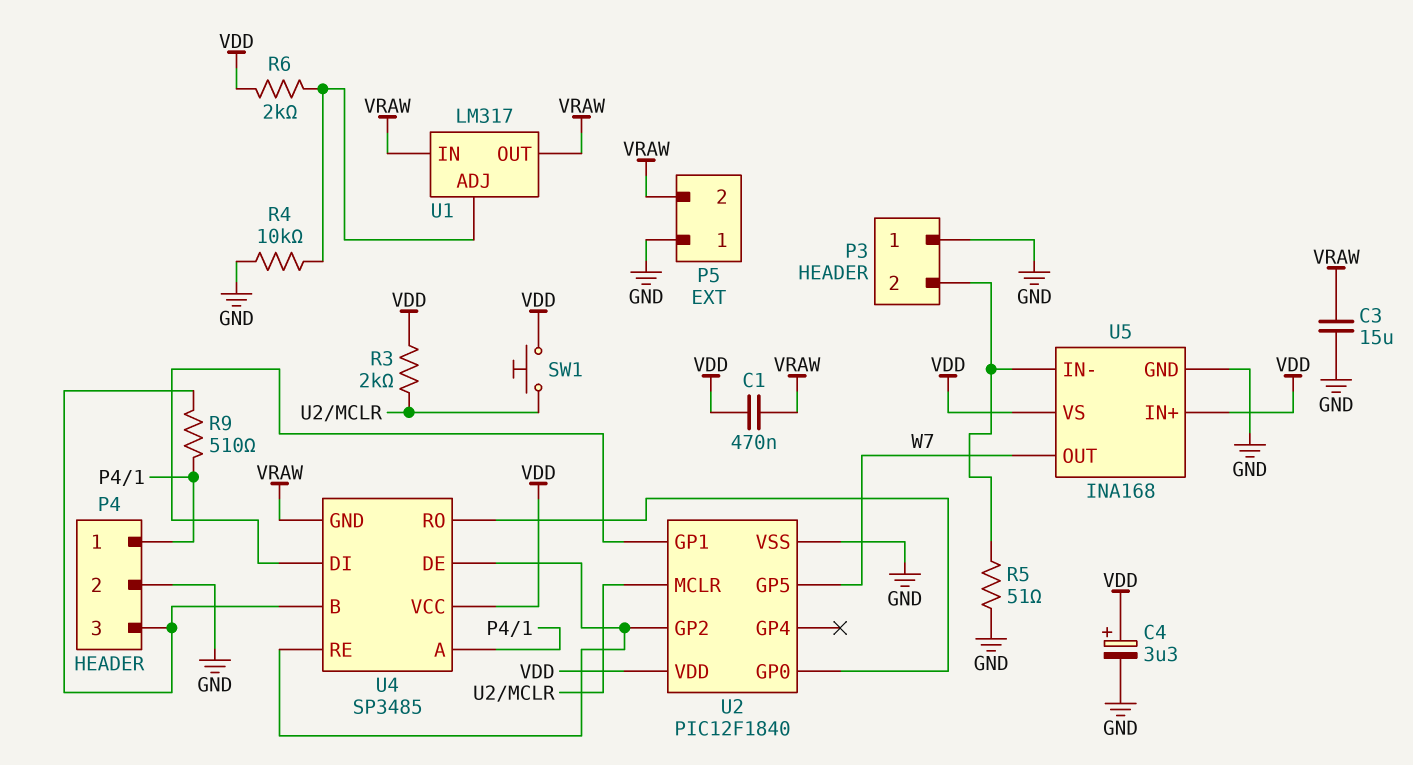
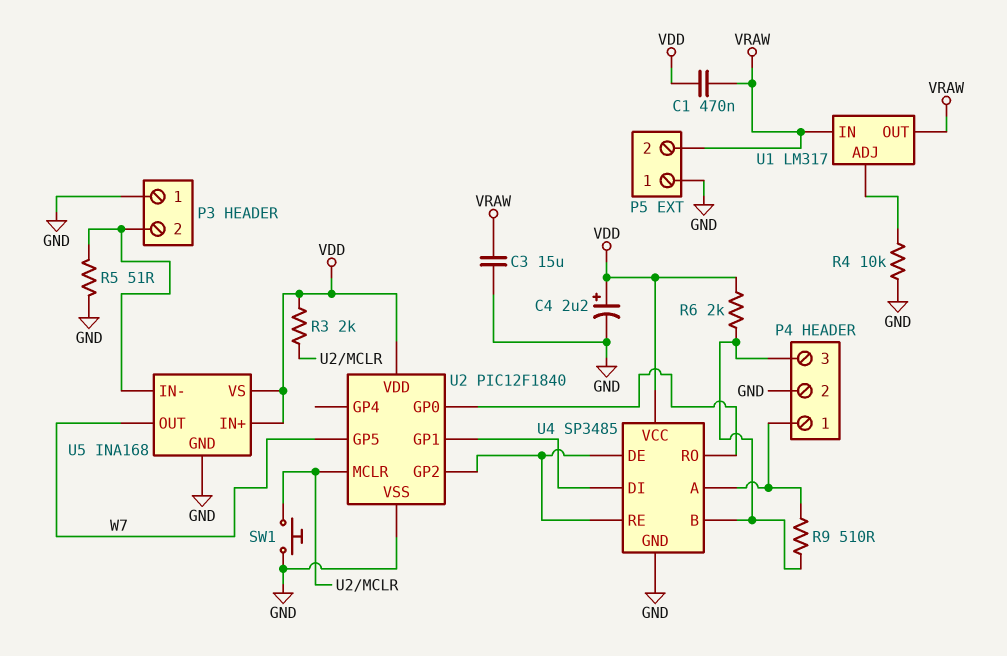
C4: 3.3uF (plus VDD, minus GND) -> 2.2uF (plus VDD, minus GND)
R6: 2k (U1/ADJ, VDD) -> 2k (P4/3, VDD)
SW1: button (U2/MCLR, VDD) -> button (GND, U2/MCLR)
U4 pin GND: VRAW -> GND

